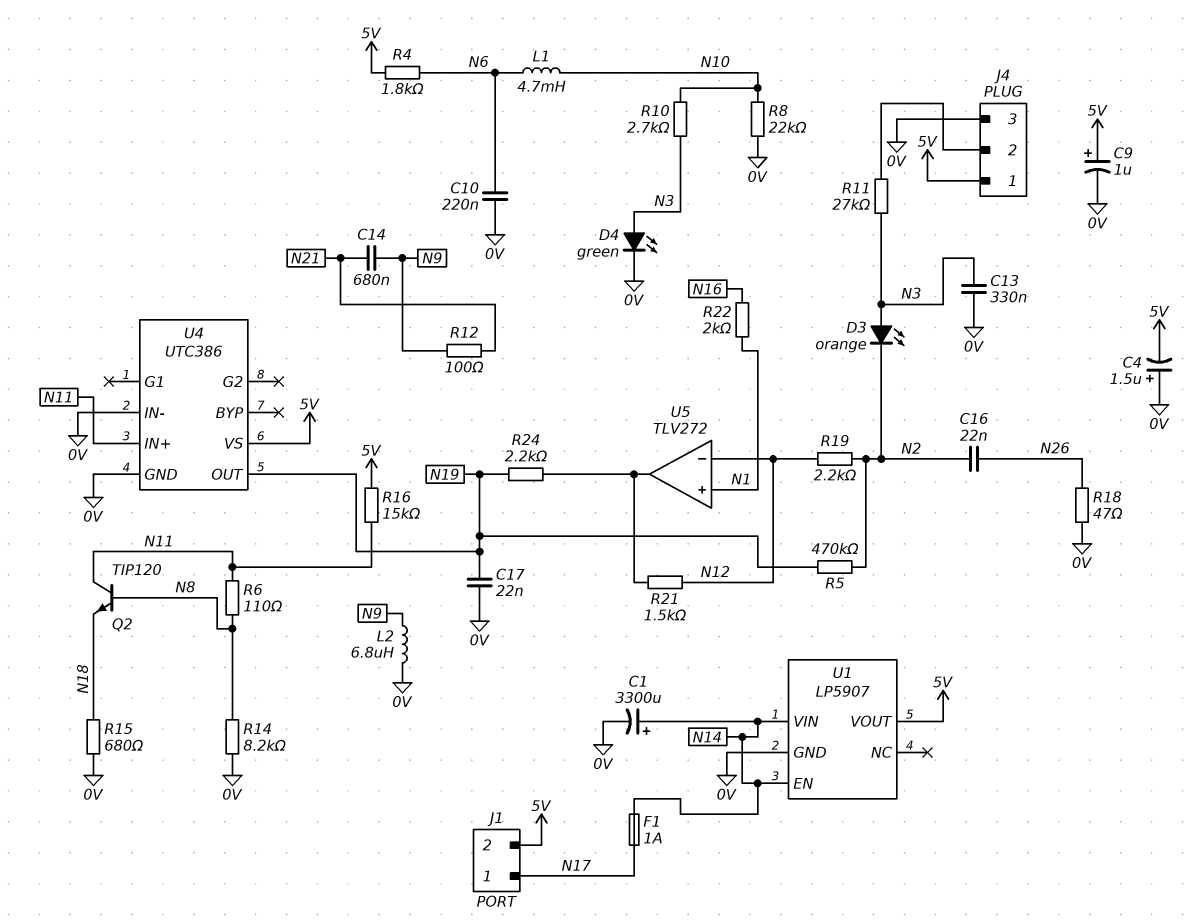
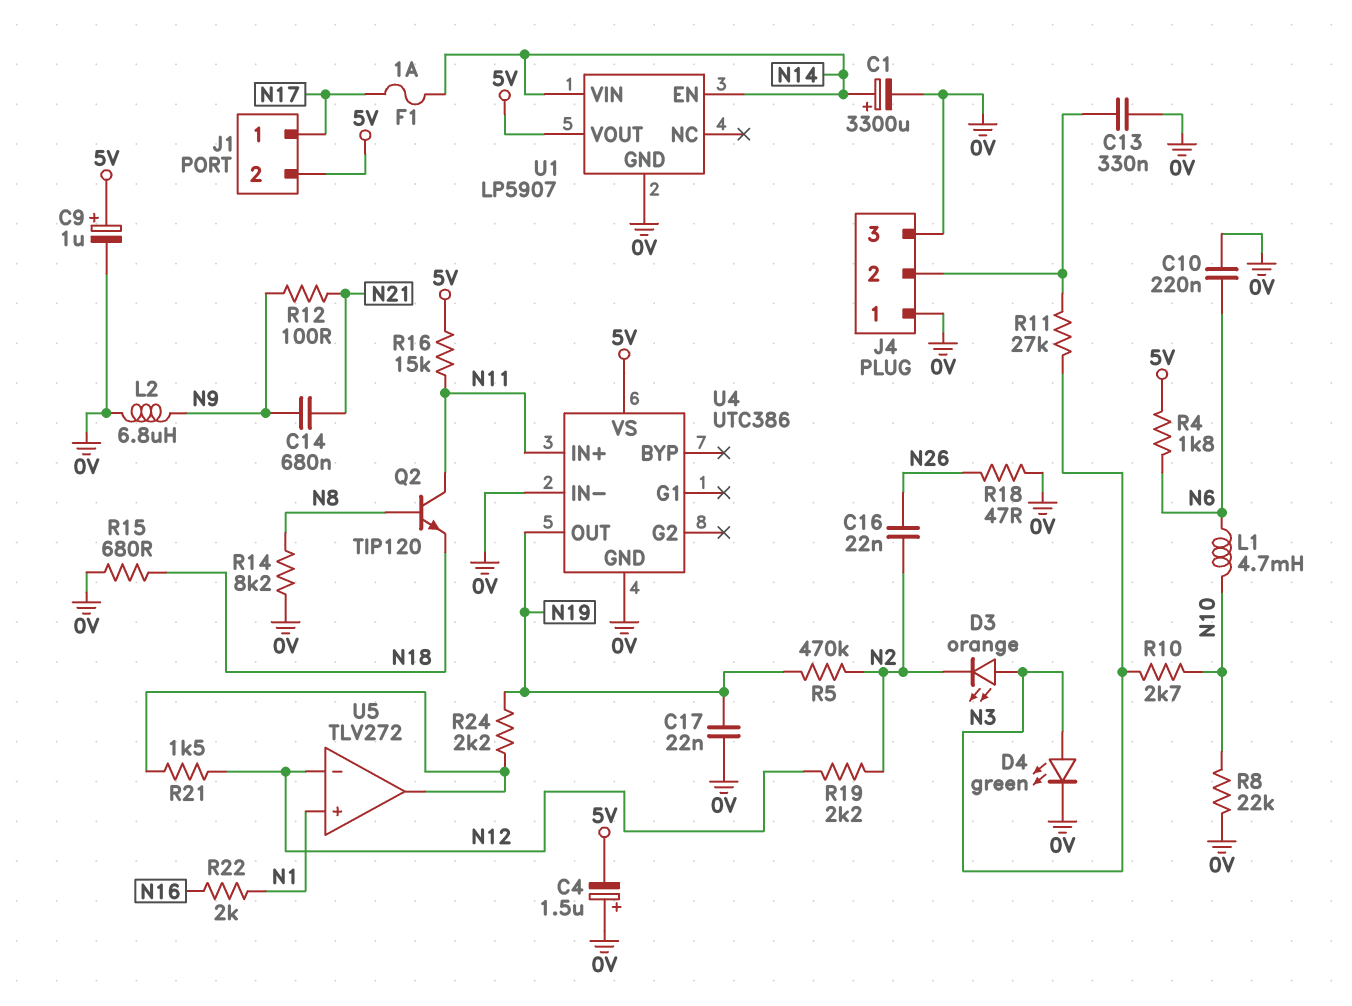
C13: 330nF (0V, N3) -> 330nF (0V, J4/2)
J4 pin 1: 5V -> 0V
R6: 110 (N8, N11) -> none

